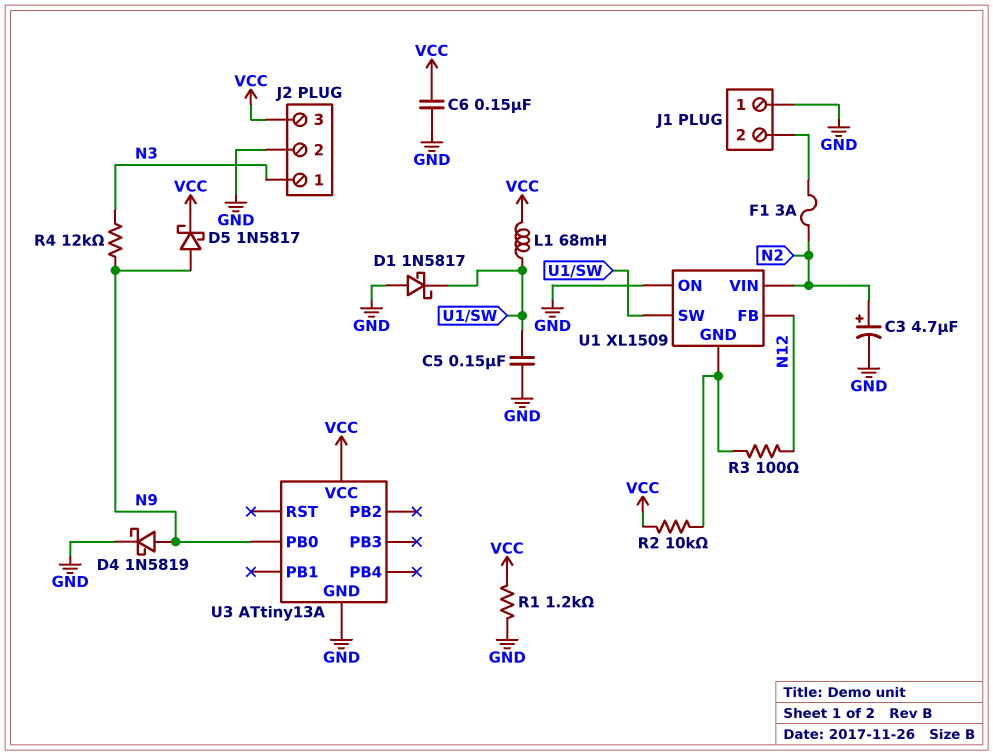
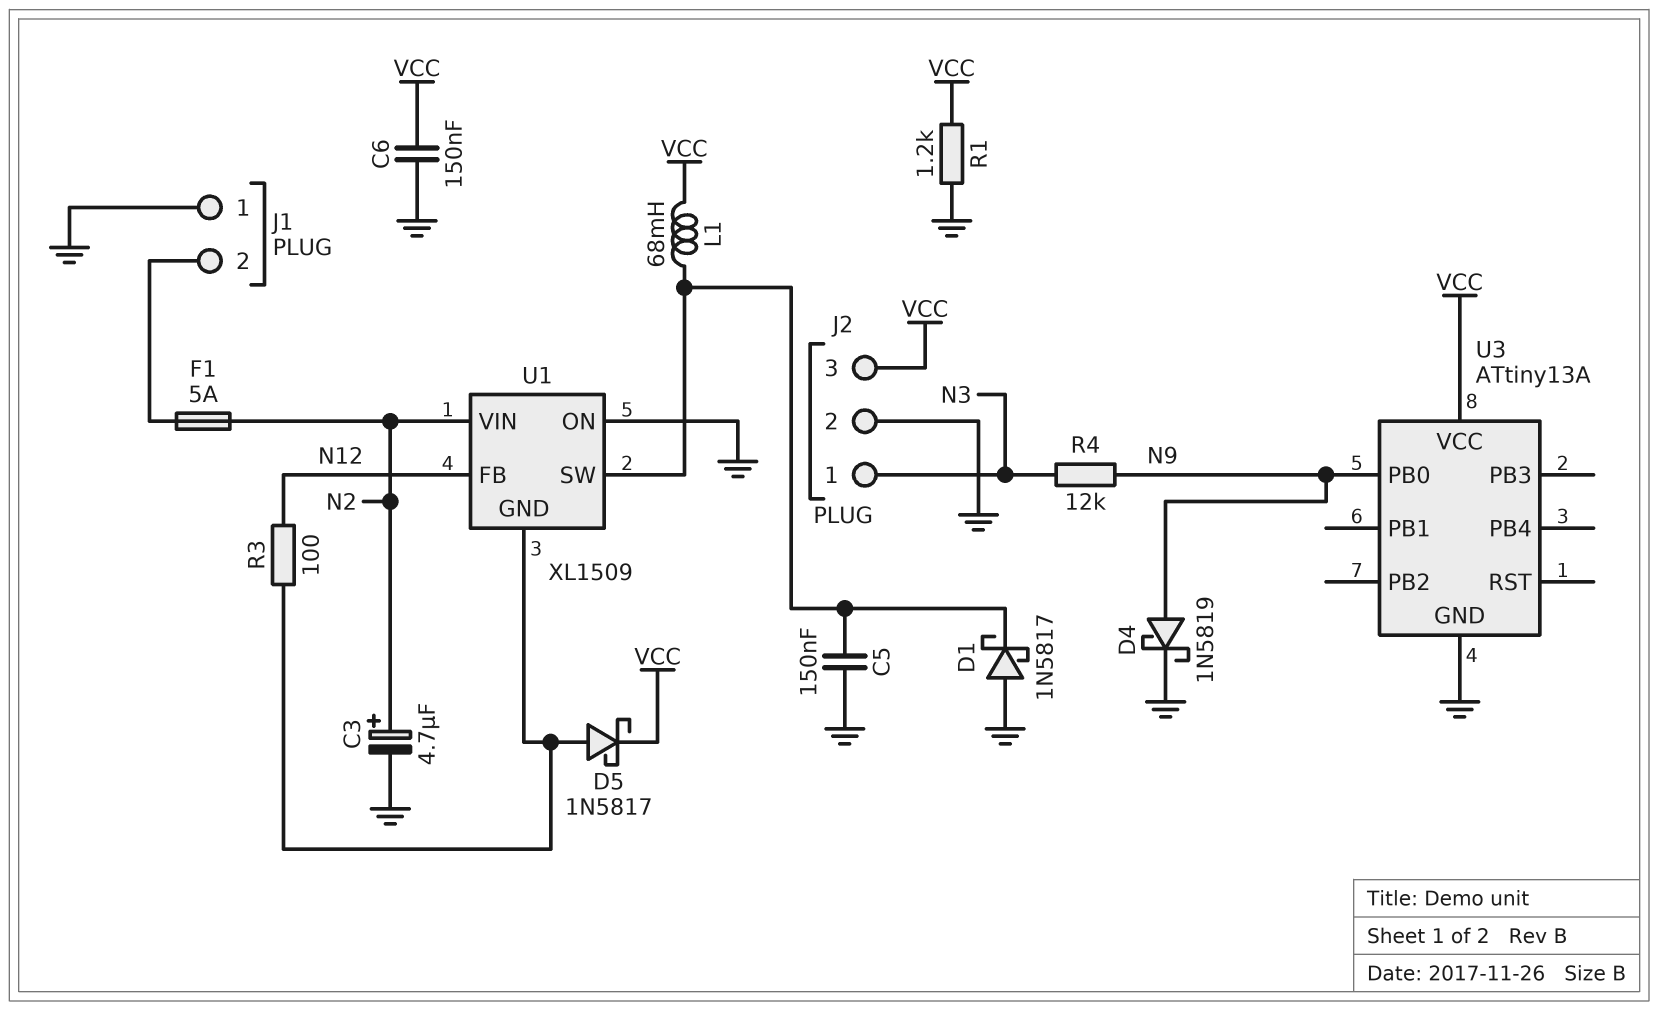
D5: schottky 1N5817 (A N9, K VCC) -> schottky 1N5817 (A U1/GND, K VCC)
F1: 3A (J1/2, N2) -> 5A (J1/2, N2)
R2: 10k (U1/GND, VCC) -> none

